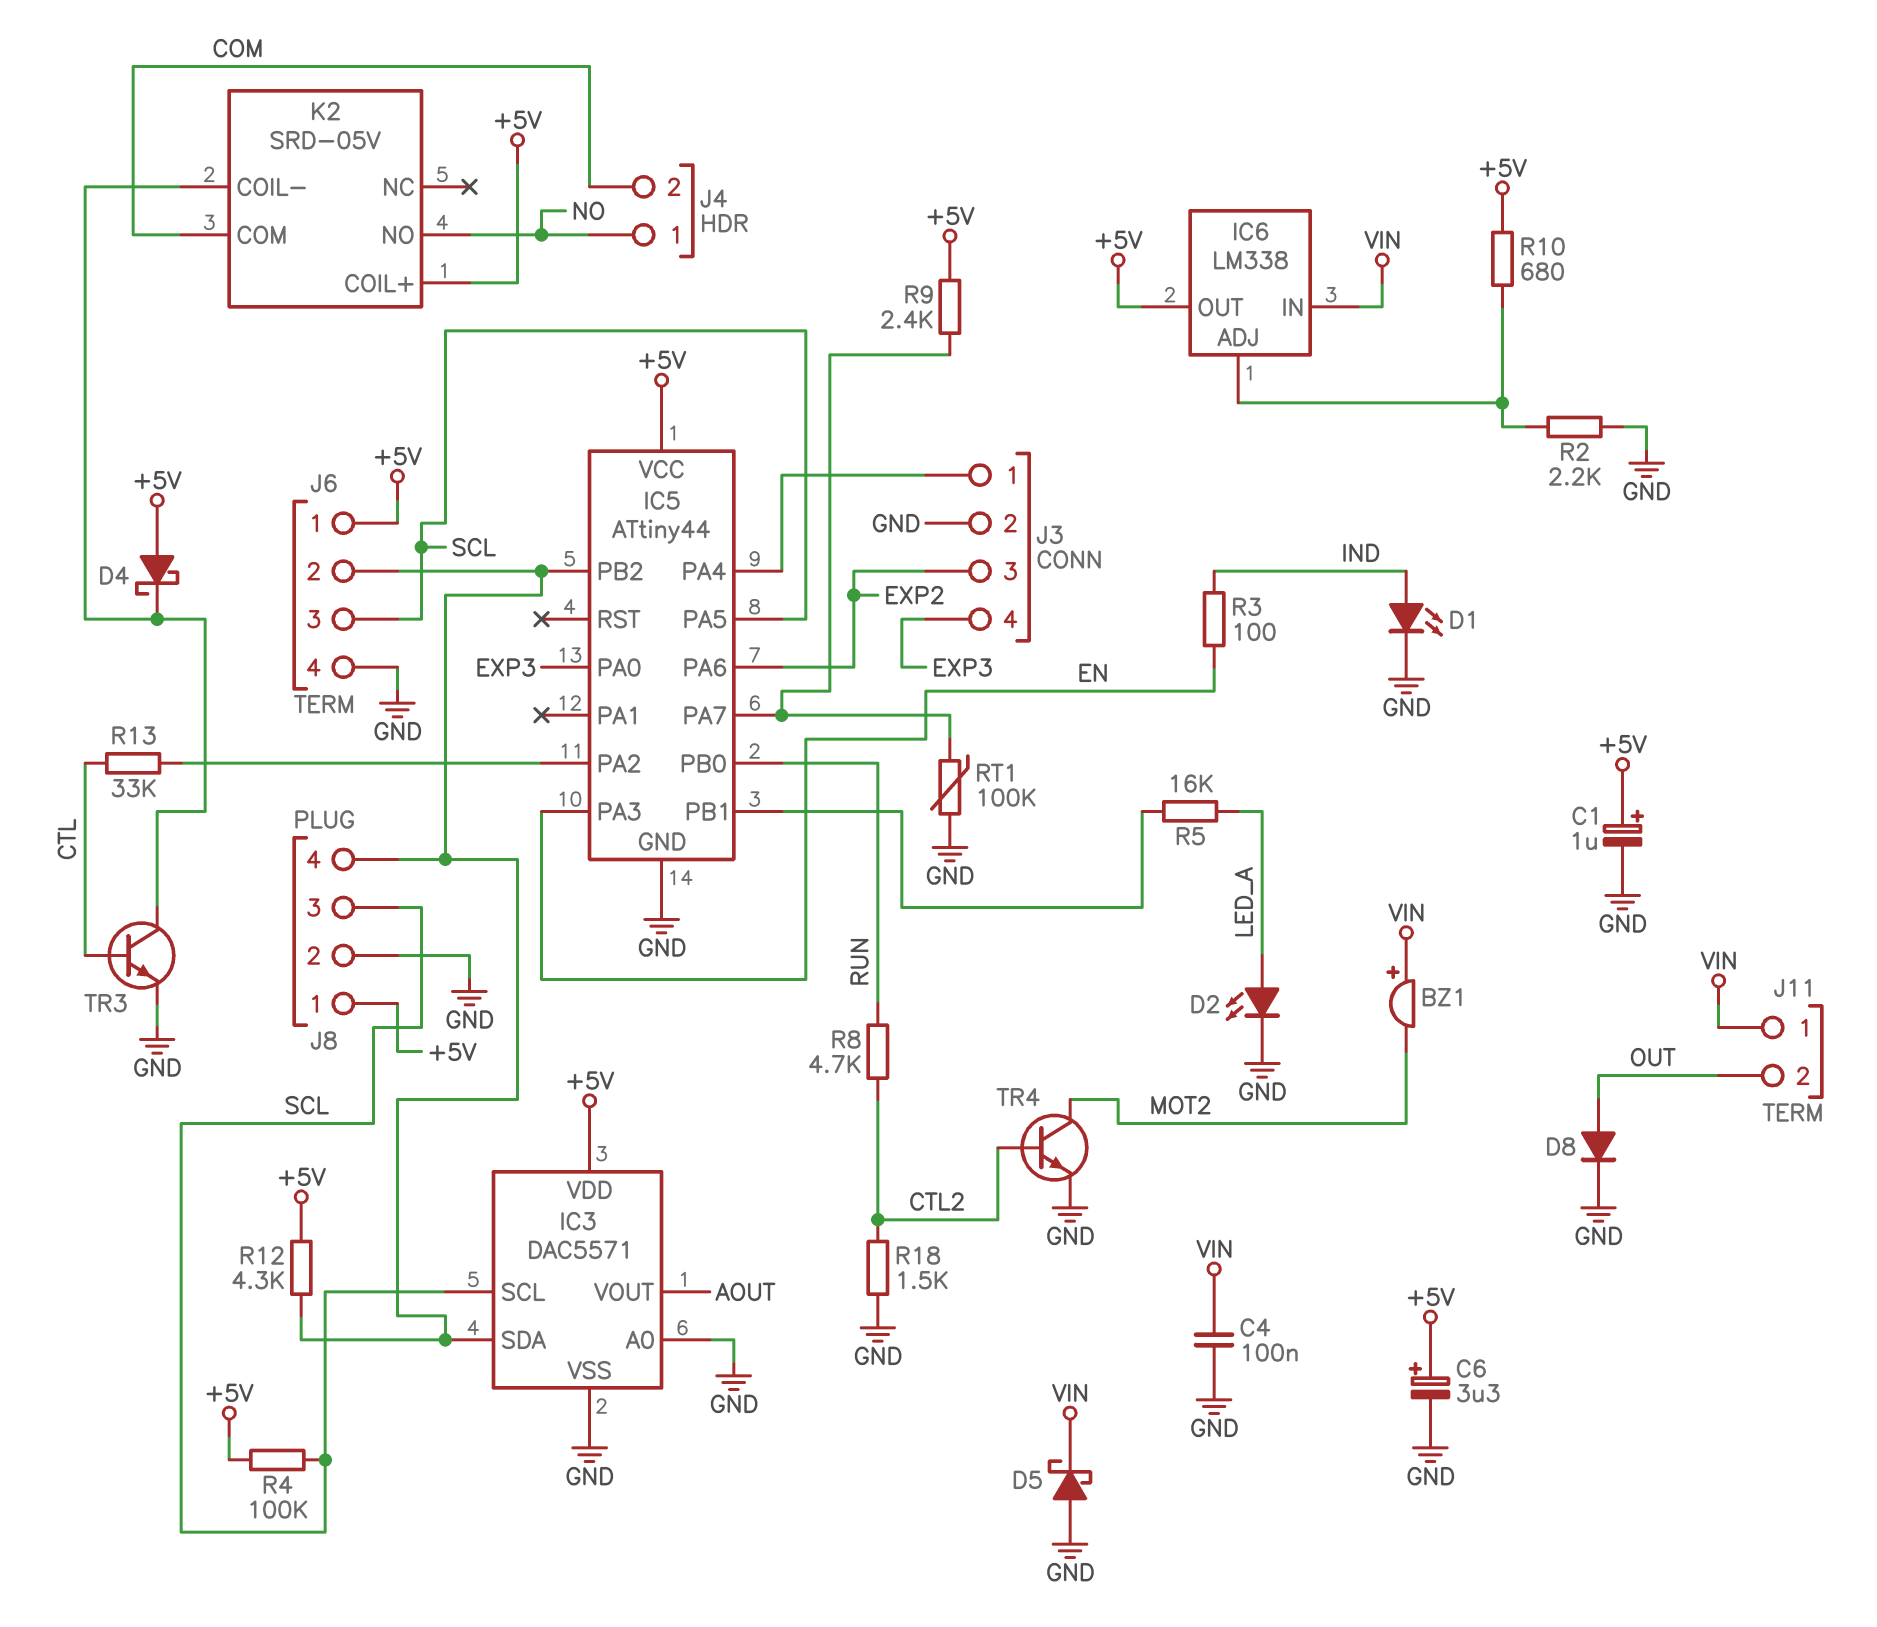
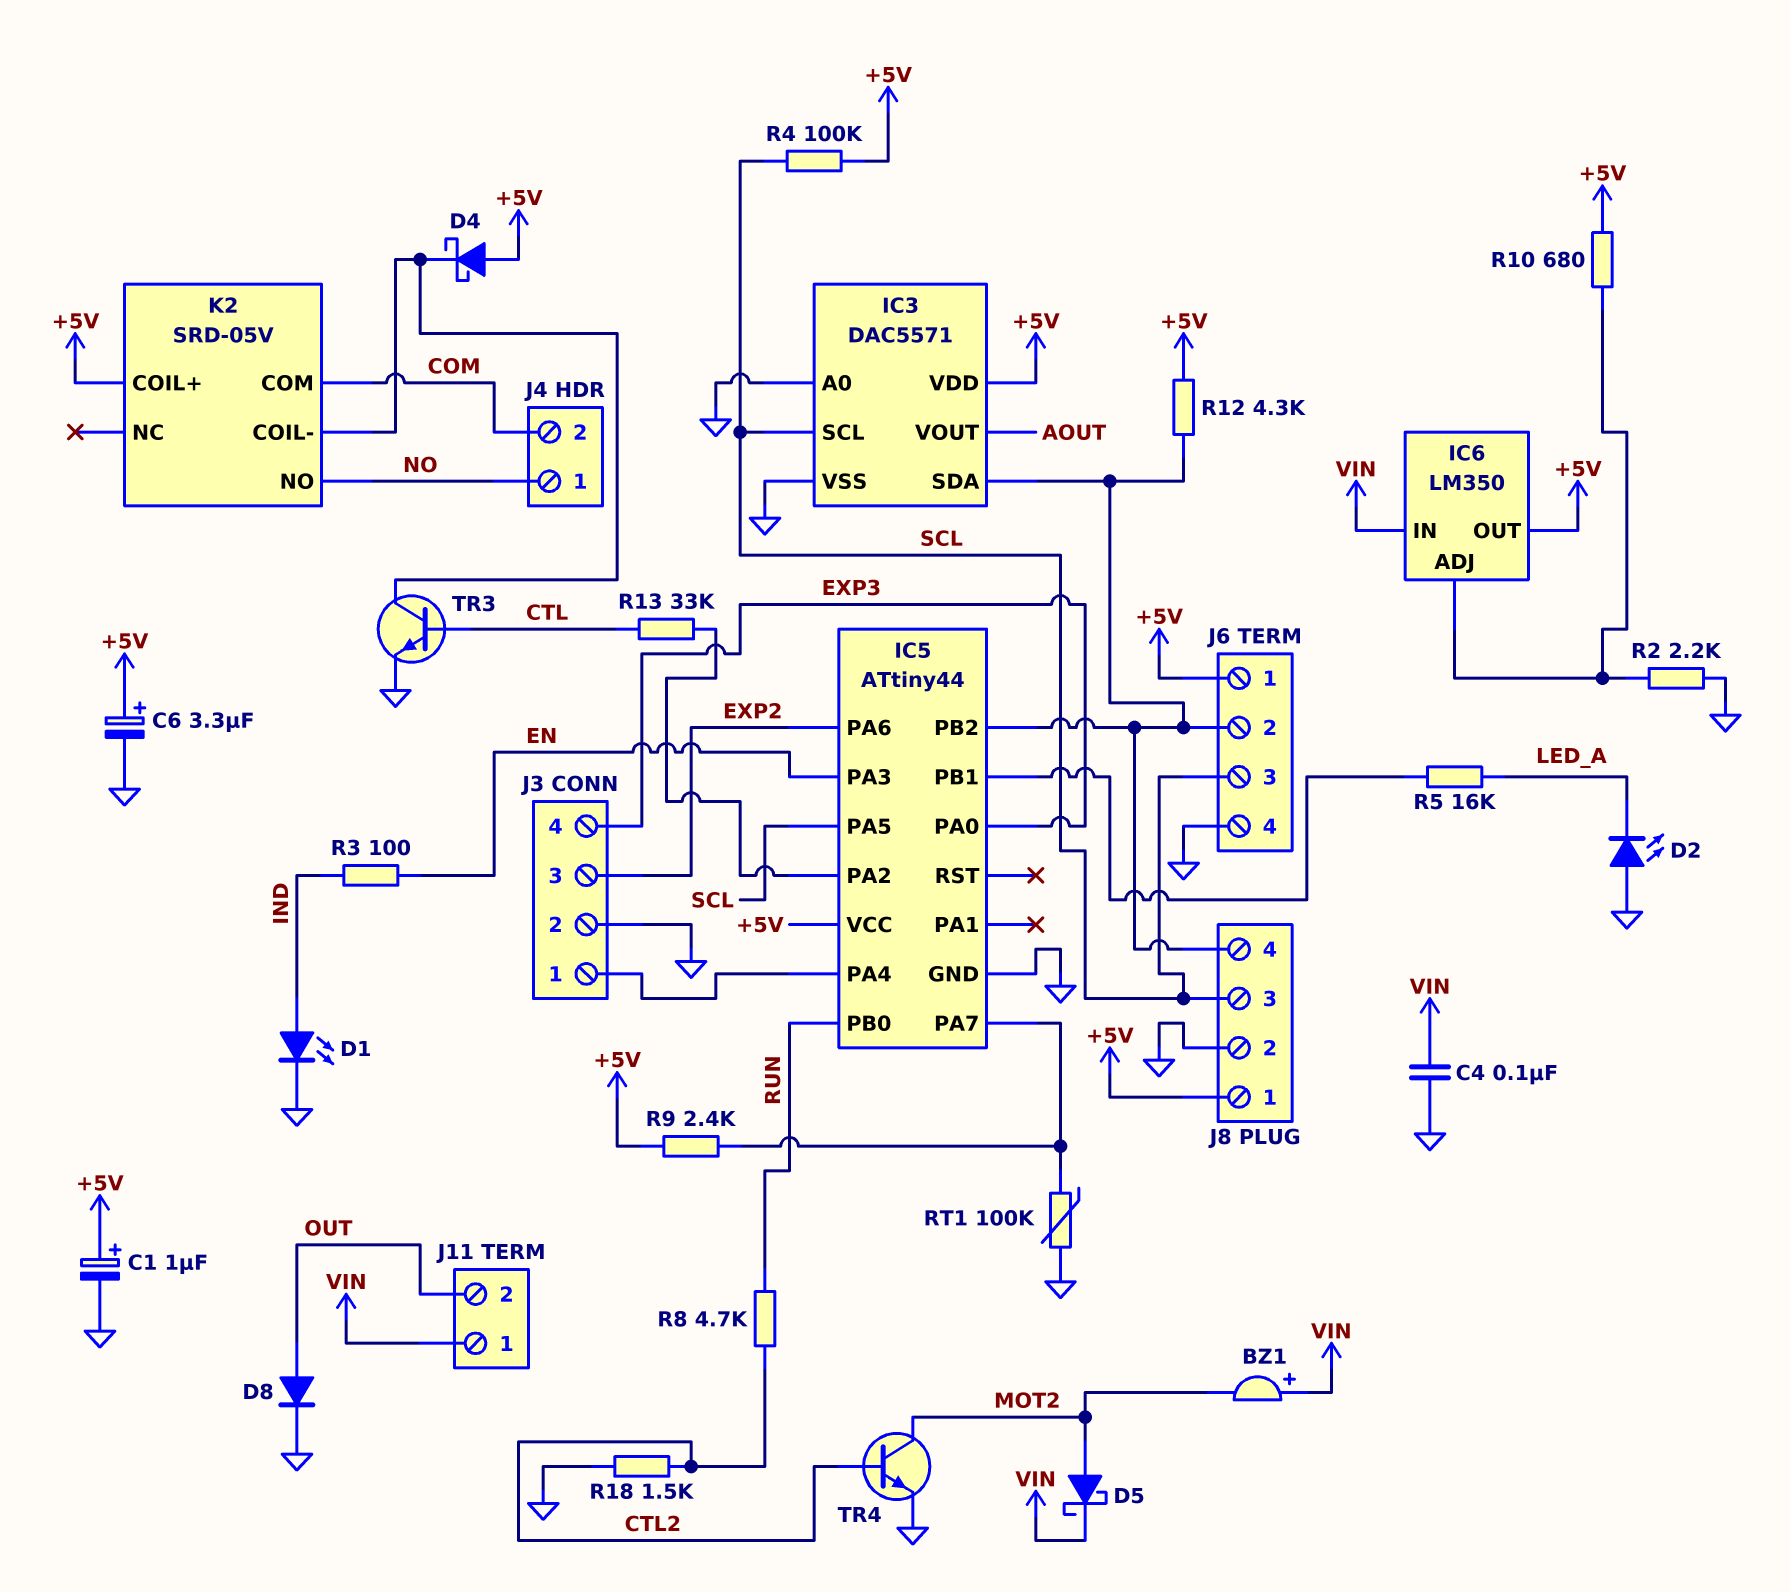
D2: LED (A LED_A, K GND) -> LED (A GND, K LED_A)
D5: schottky (A GND, K VIN) -> schottky (A MOT2, K VIN)
IC6: LM338 -> LM350

